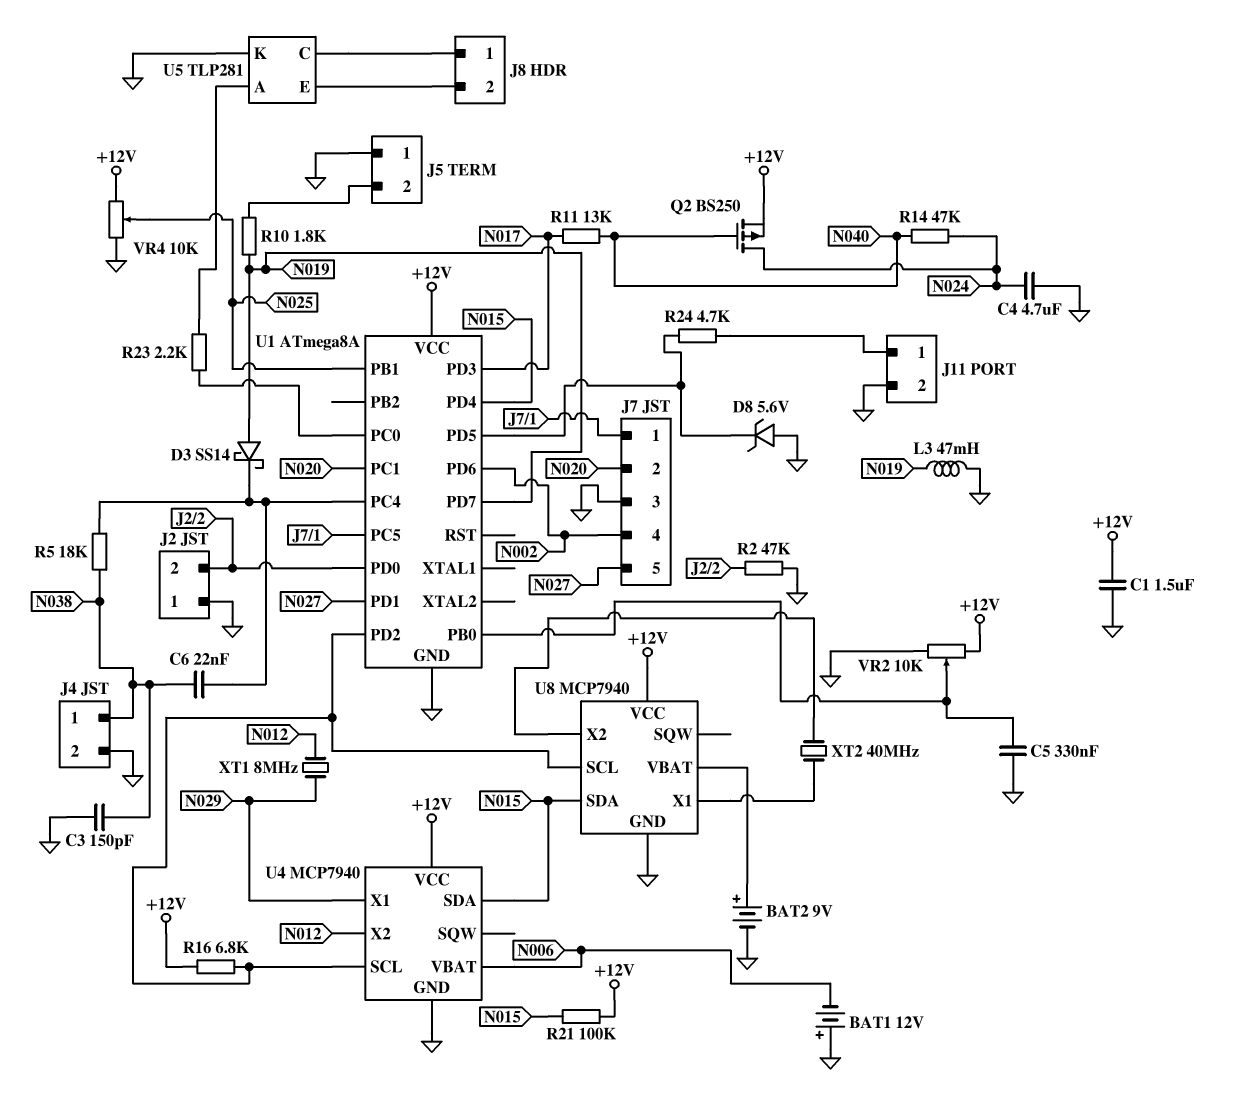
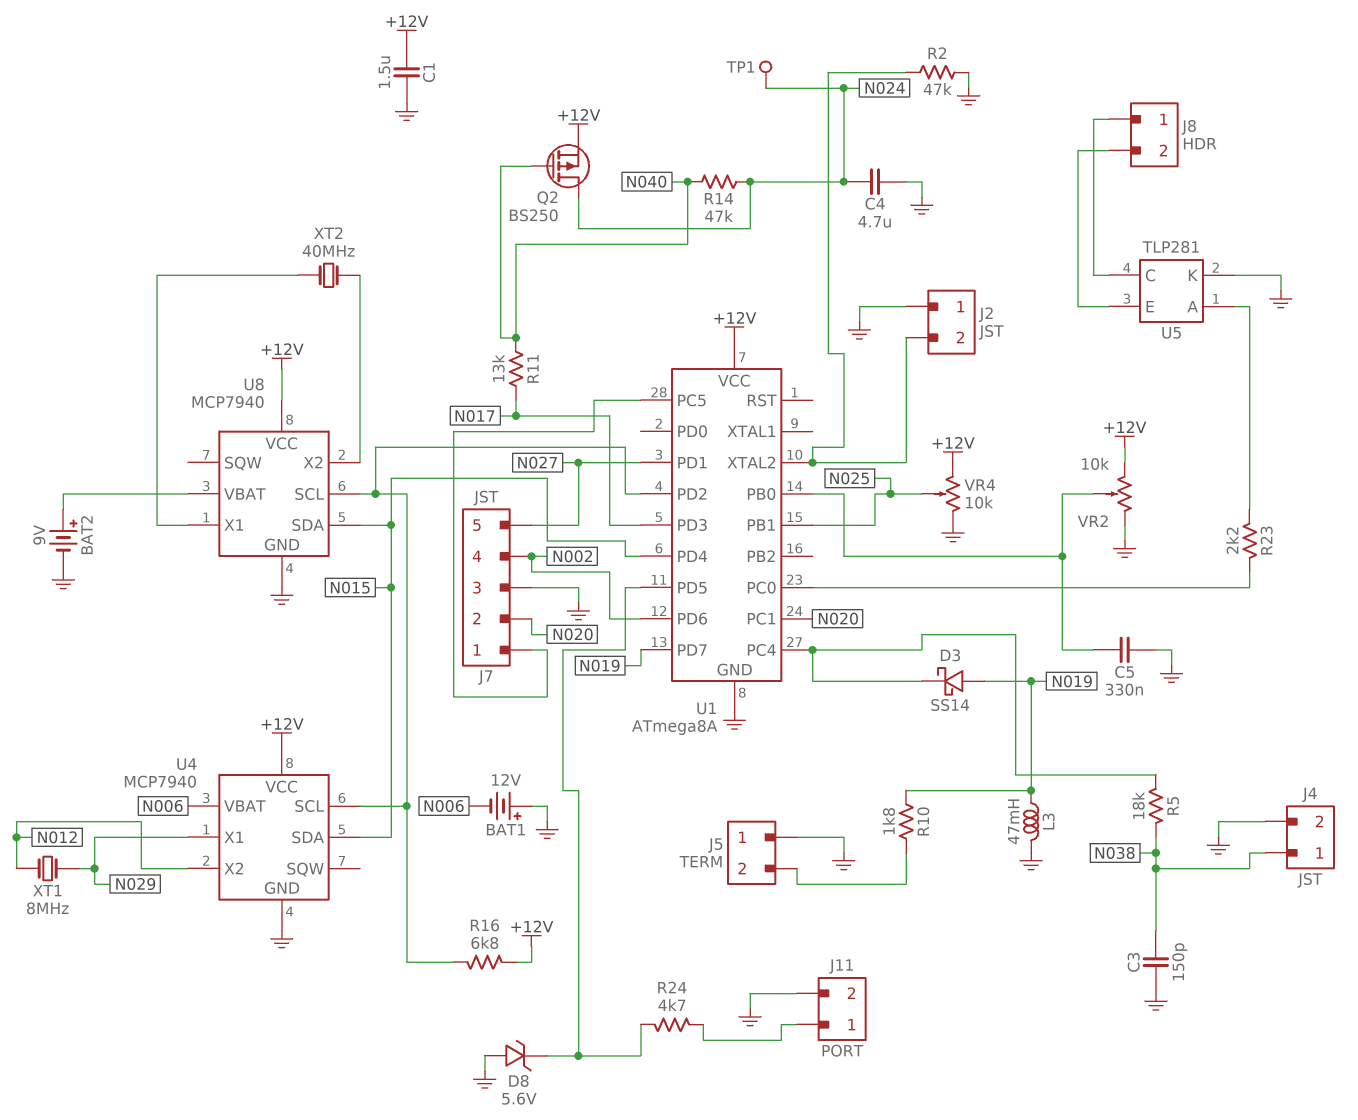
C6: 22nF (N038, U1/PC4) -> none
R21: 100k (+12V, N015) -> none
TP1: none -> test point (N024)
U1 pin PD0: J2/2 -> none
U1 pin XTAL2: none -> J2/2

